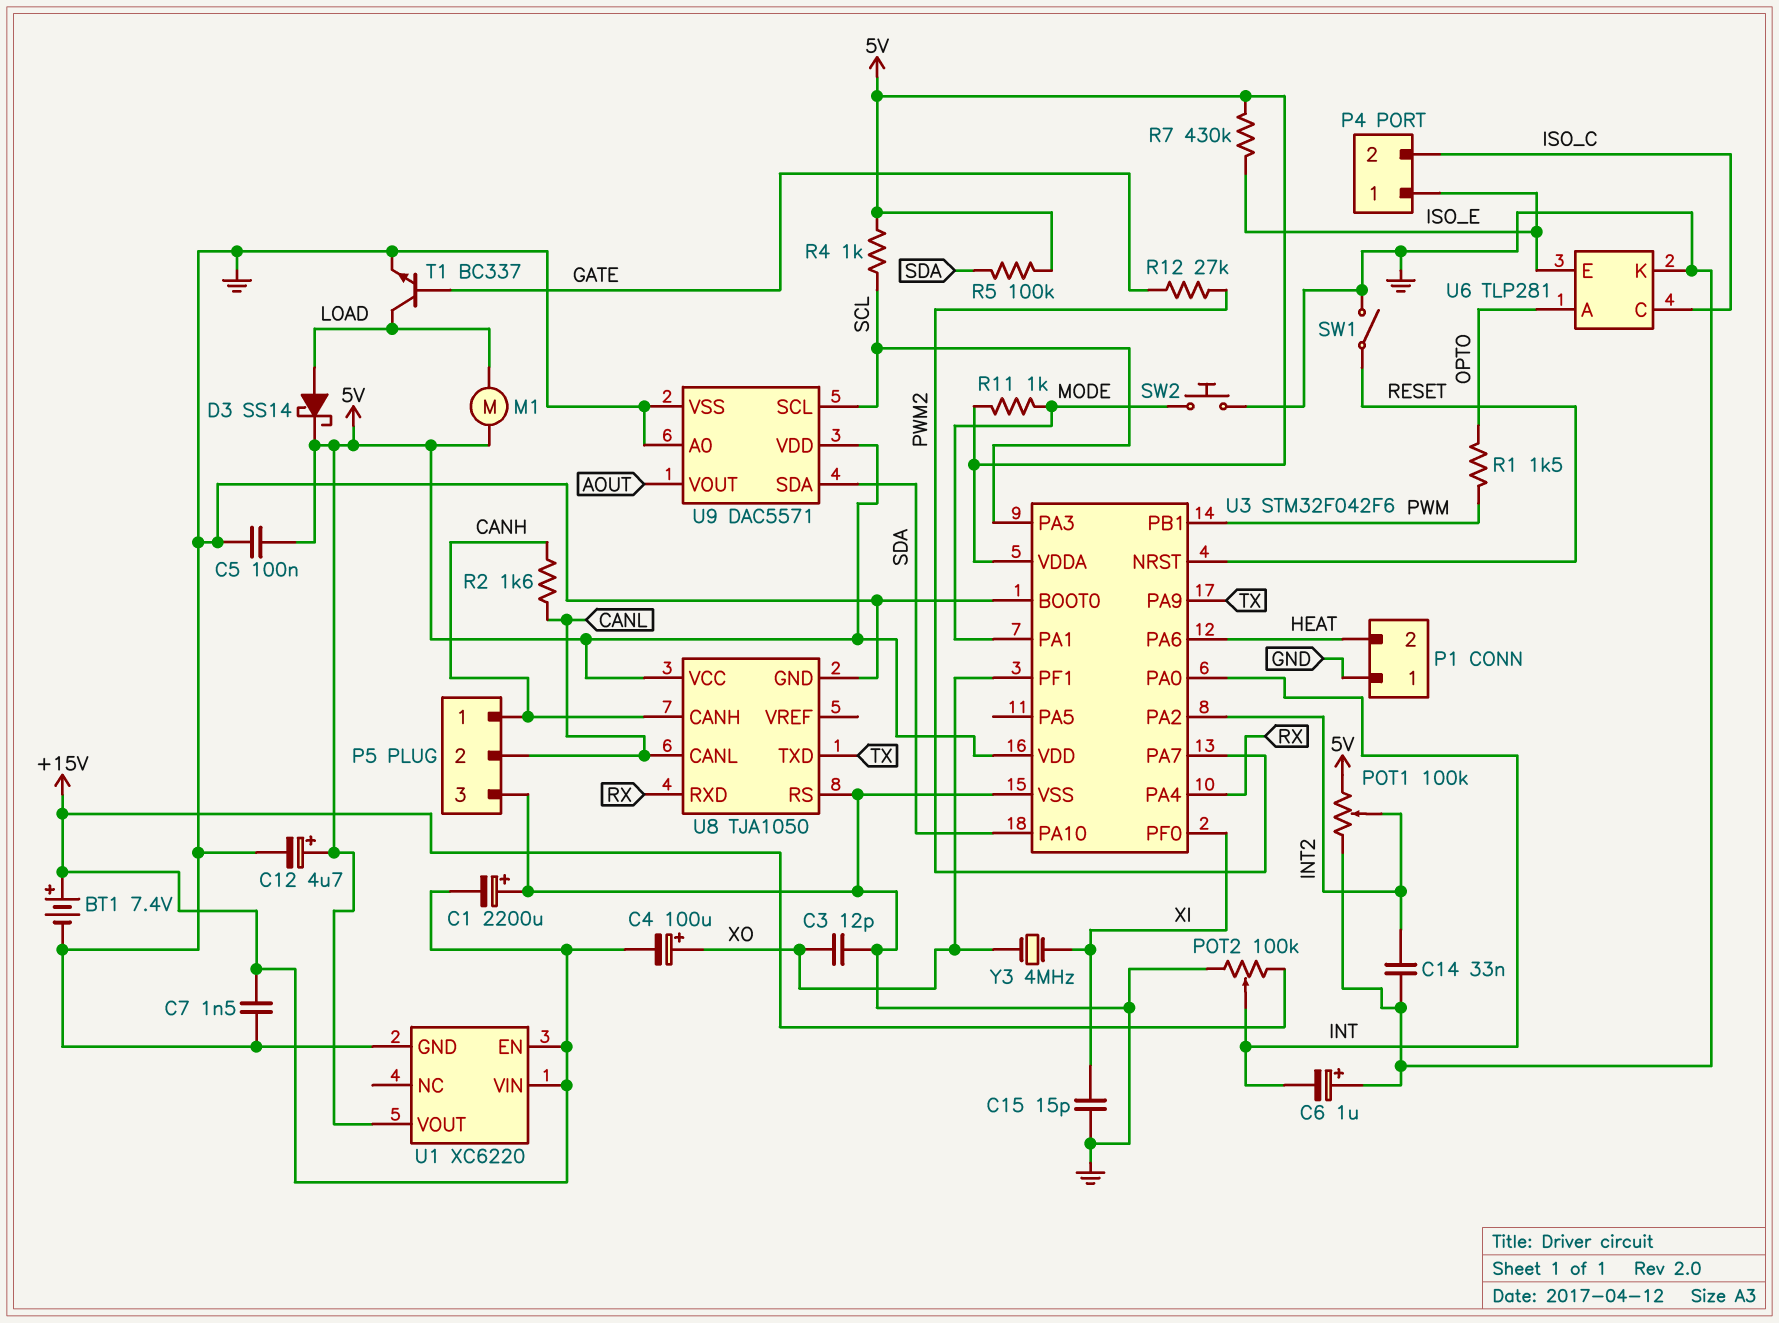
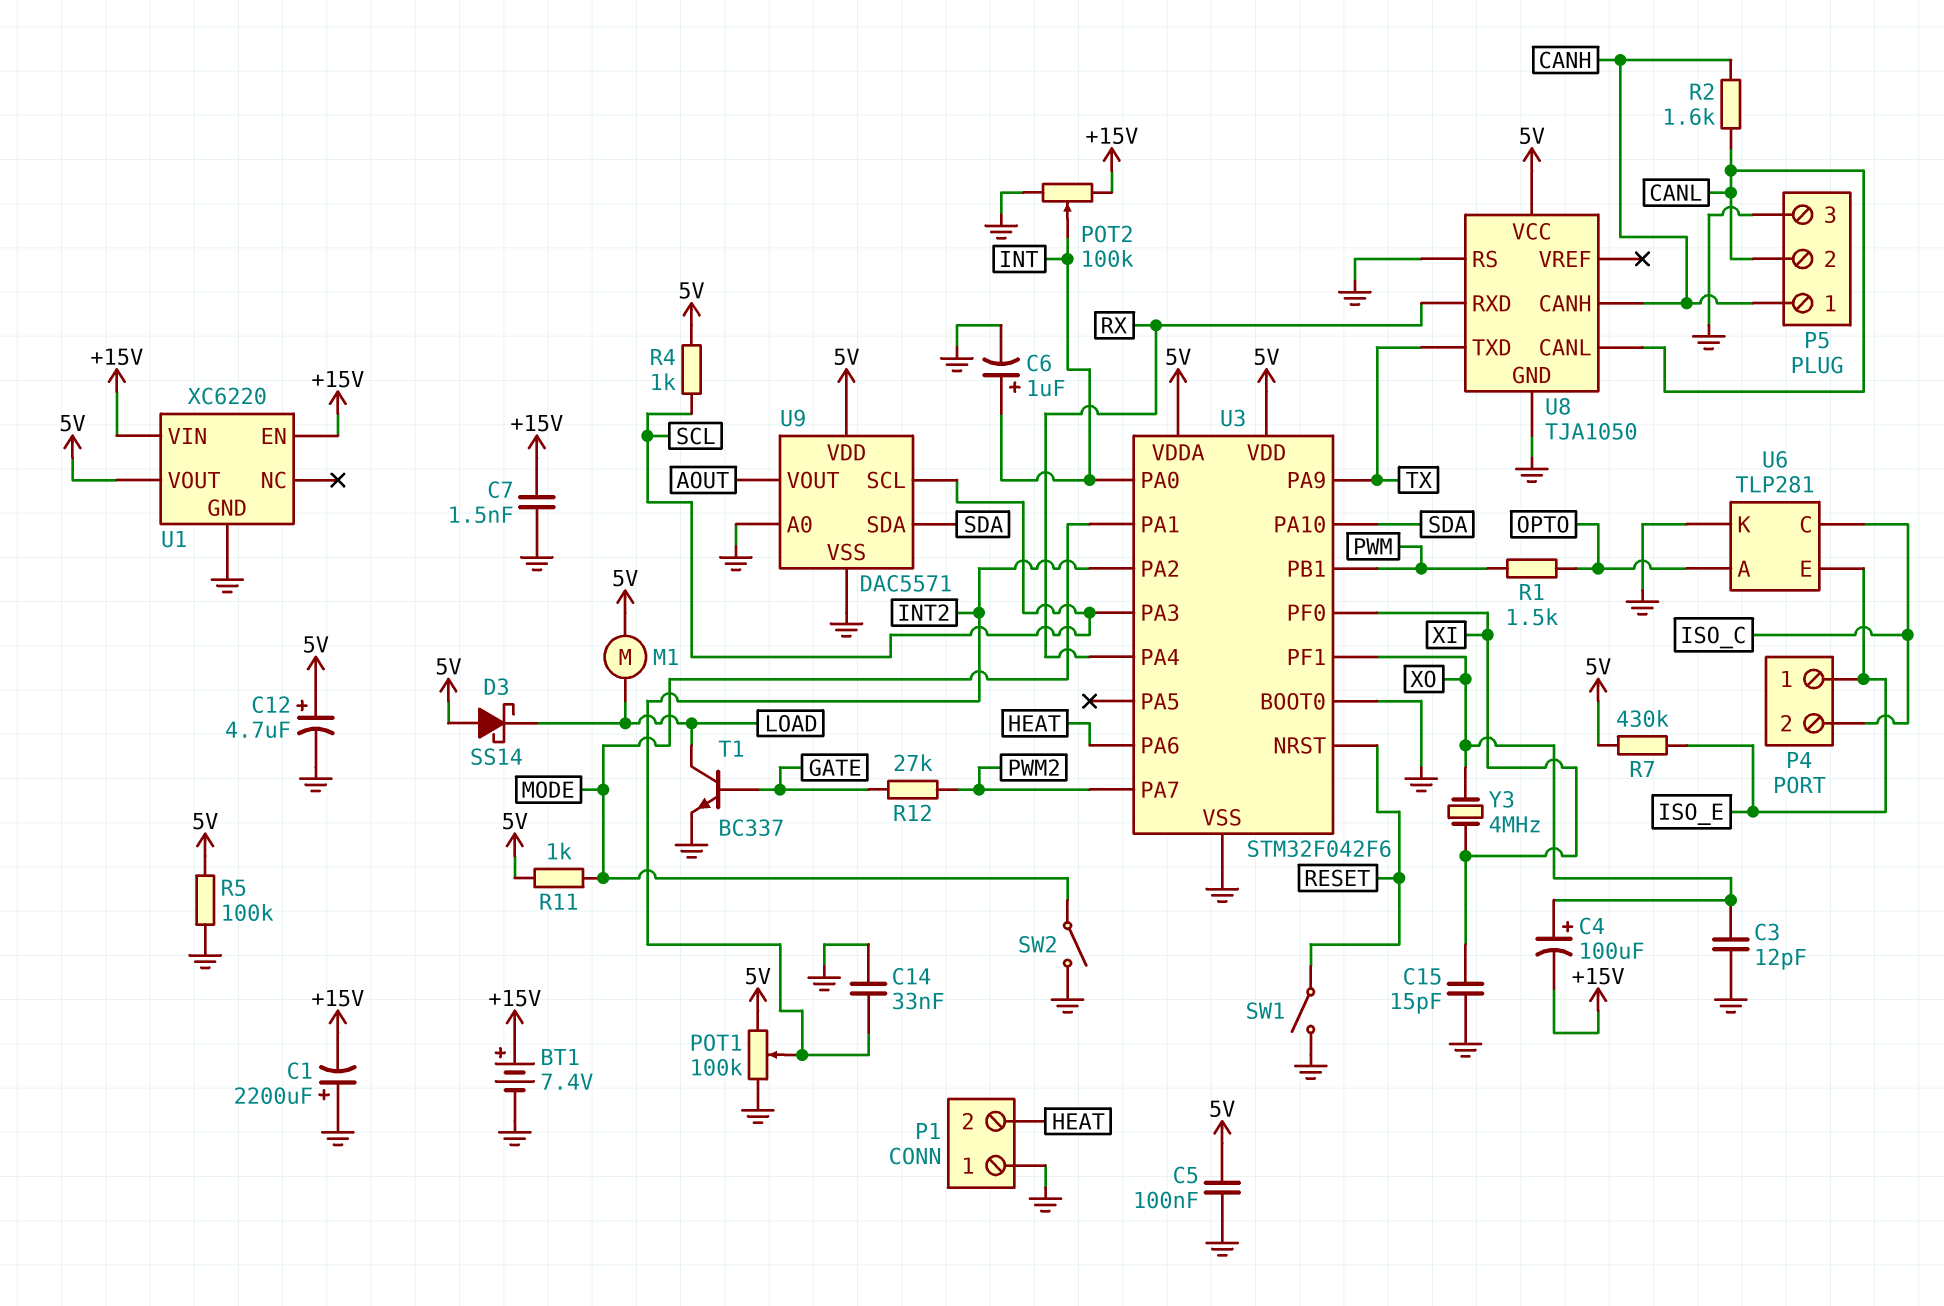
C6: 1uF (plus GND, minus INT) -> 1uF (plus INT, minus GND)
D3: schottky SS14 (A LOAD, K 5V) -> schottky SS14 (A 5V, K LOAD)
R5: 100k (5V, SDA) -> 100k (5V, GND)
SW2: button (GND, MODE) -> switch (GND, MODE)

